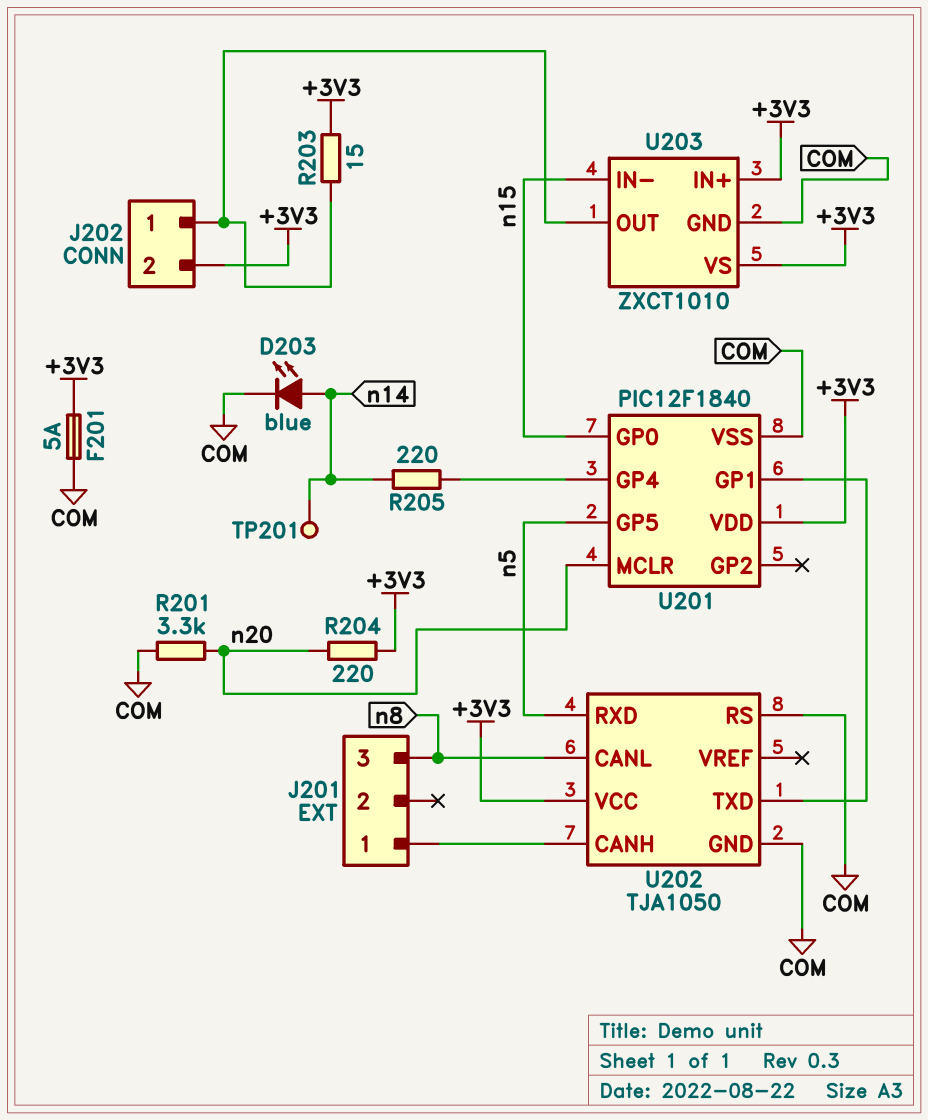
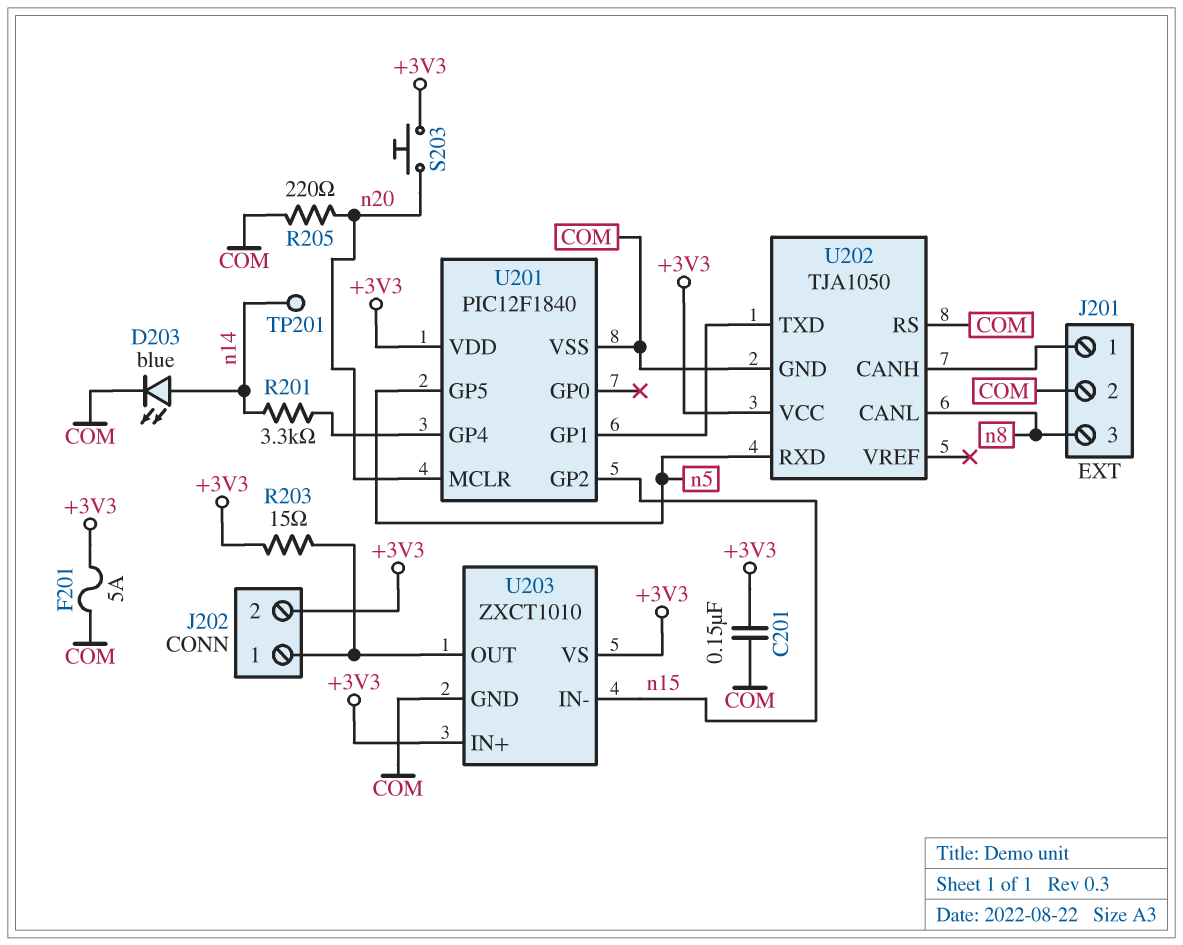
C201: none -> 150nF (+3V3, COM)
J201 pin 2: none -> COM
R201: 3.3k (COM, n20) -> 3.3k (U201/GP4, n14)
R204: 220 (+3V3, n20) -> none
R205: 220 (U201/GP4, n14) -> 220 (COM, n20)
S203: none -> button (+3V3, n20)
U201 pin GP0: n15 -> none
U201 pin GP2: none -> n15

